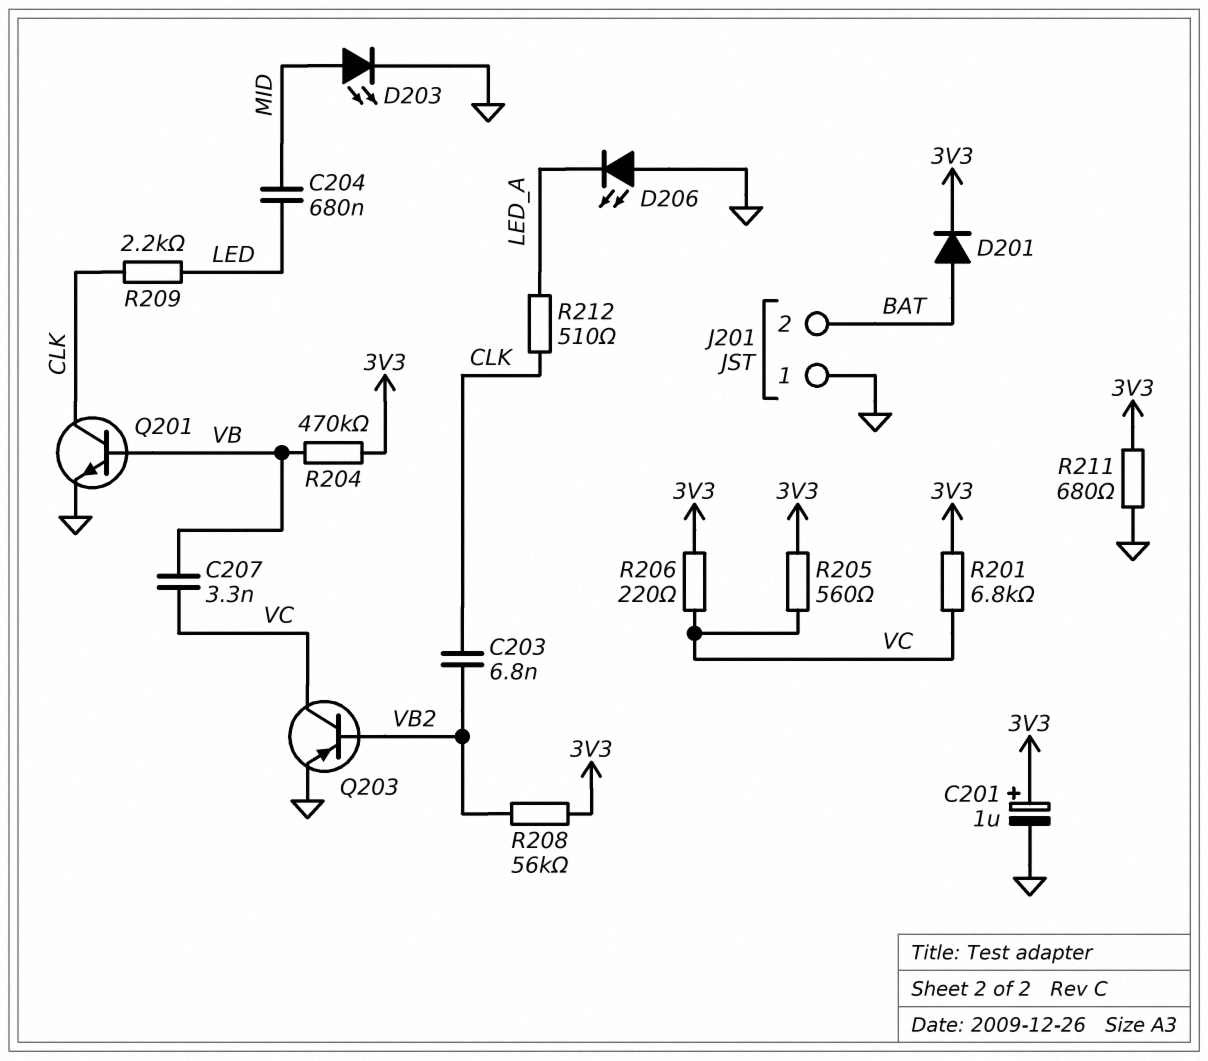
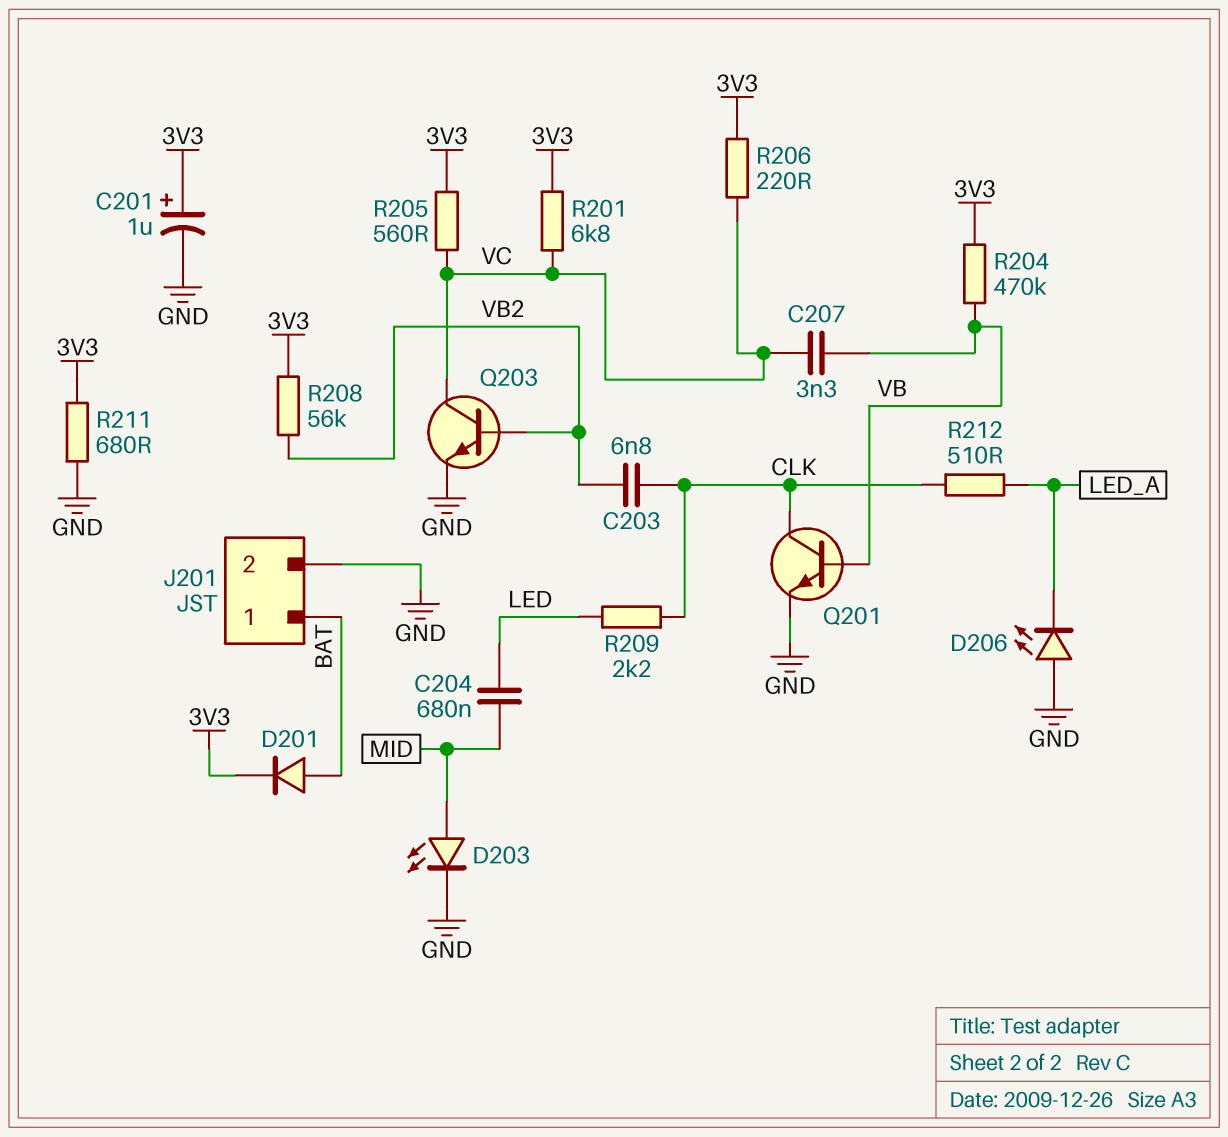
J201 pin 1: GND -> BAT
J201 pin 2: BAT -> GND
Q203: PNP (B VB2, C VC, E GND) -> NPN (B VB2, C VC, E GND)

